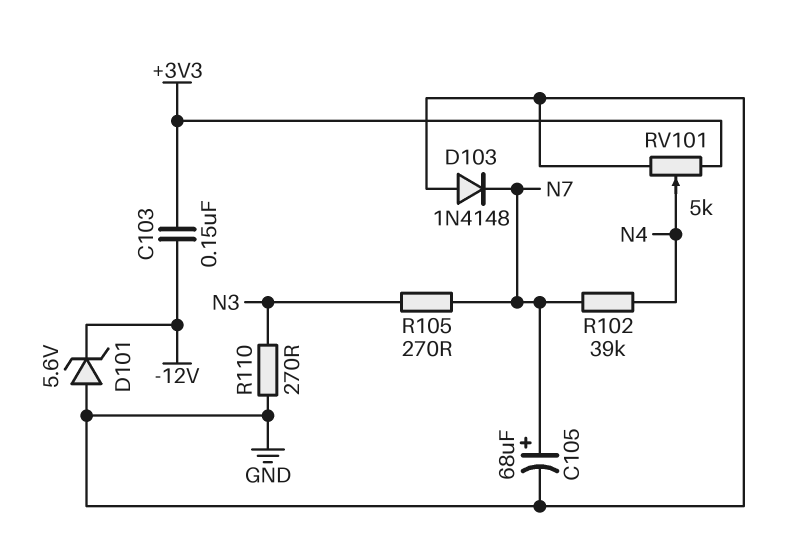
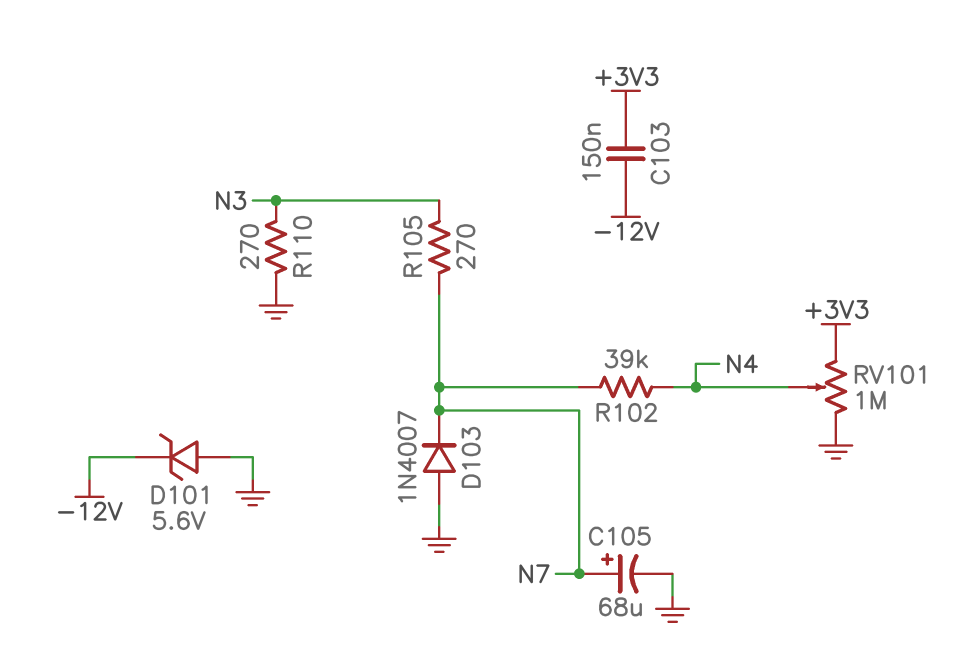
D103: diode 1N4148 (A GND, K N7) -> diode 1N4007 (A GND, K N7)
RV101: 5k (+3V3, GND, wiper N4) -> 1M (+3V3, GND, wiper N4)

